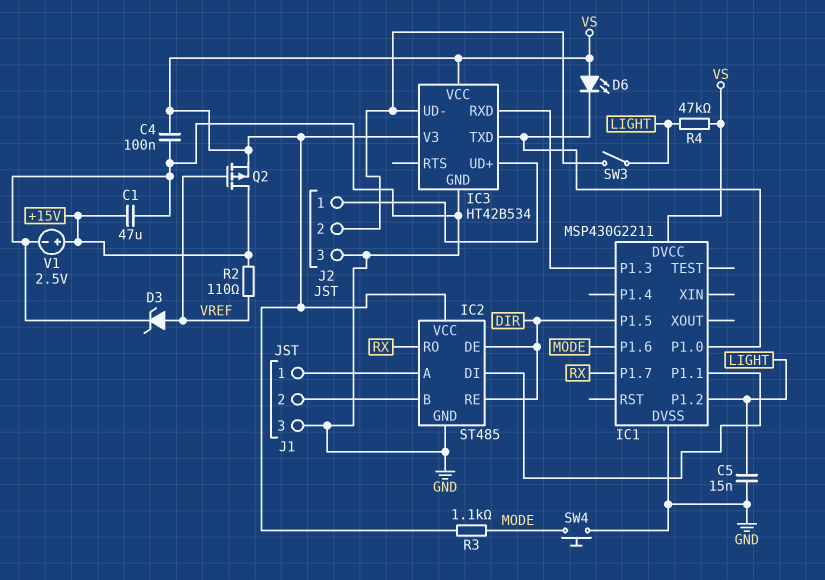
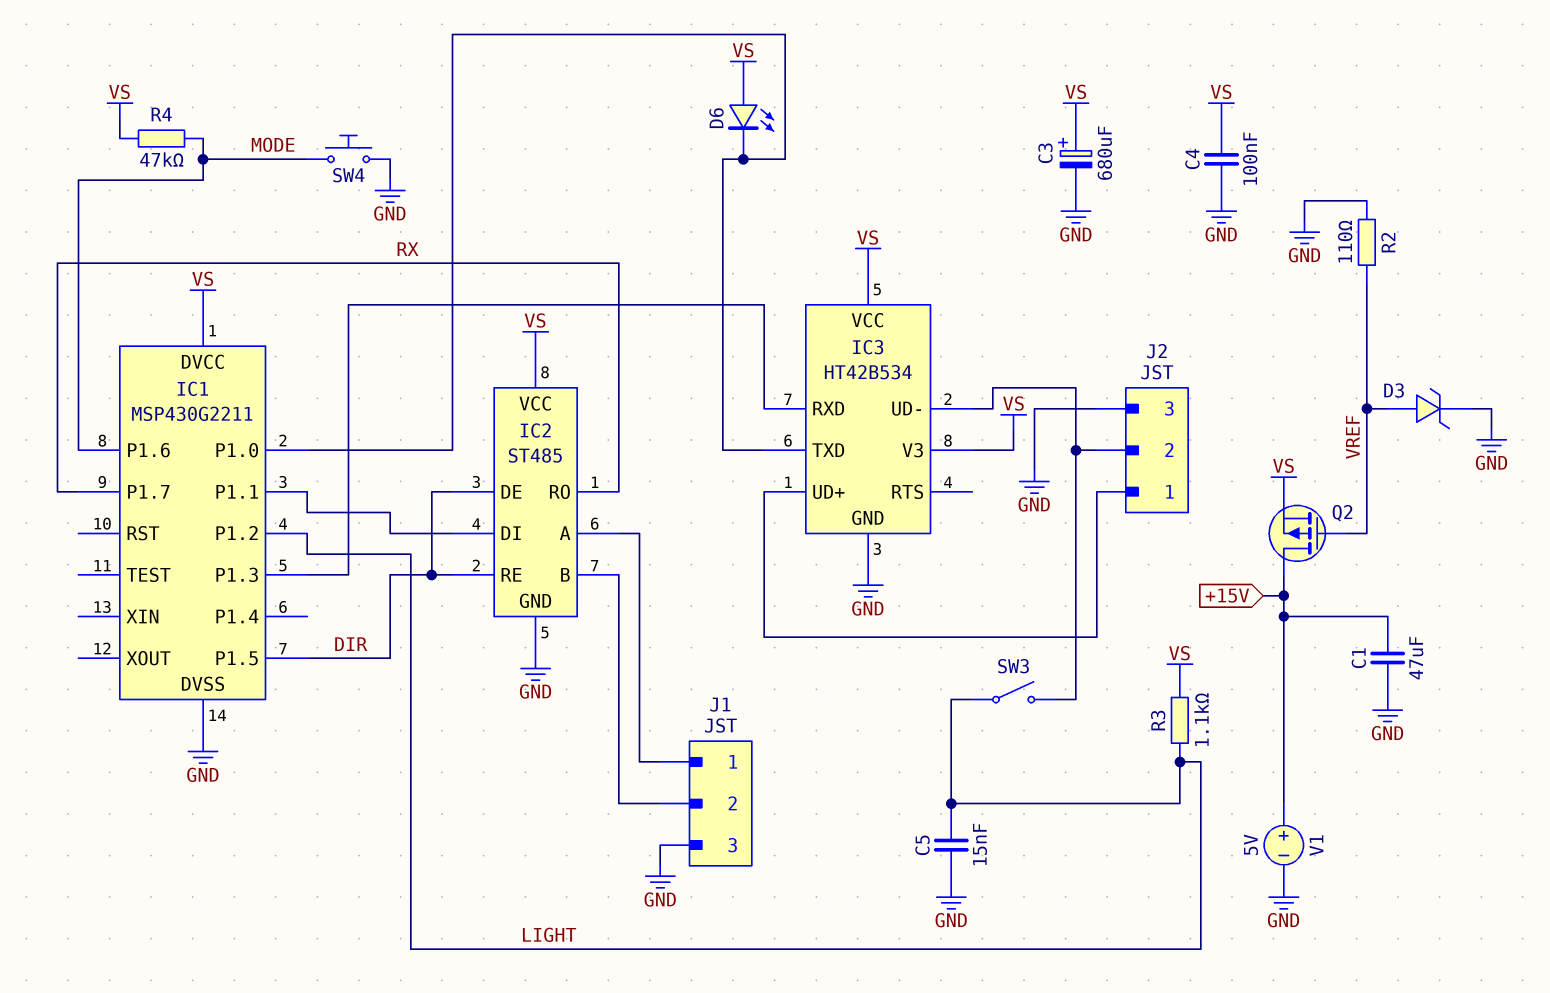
C3: none -> 680uF (plus VS, minus GND)
R2: 110 (+15V, VREF) -> 110 (GND, VREF)
R3: 1.1k (MODE, VS) -> 1.1k (LIGHT, VS)
R4: 47k (LIGHT, VS) -> 47k (MODE, VS)
V1: 2.5V (plus +15V, minus GND) -> 5V (plus +15V, minus GND)

